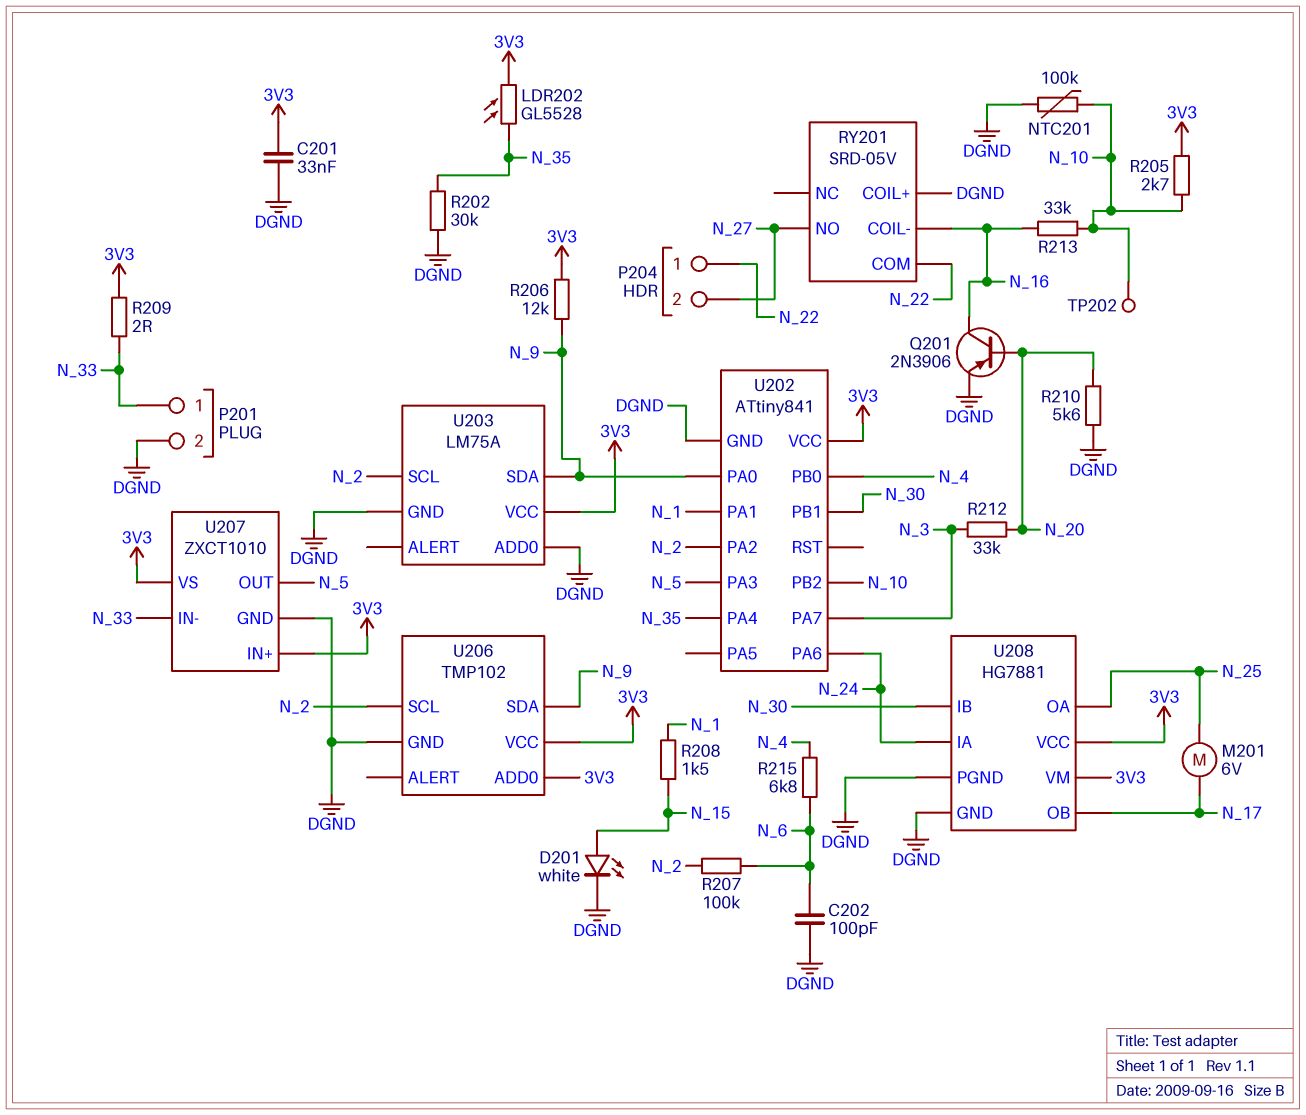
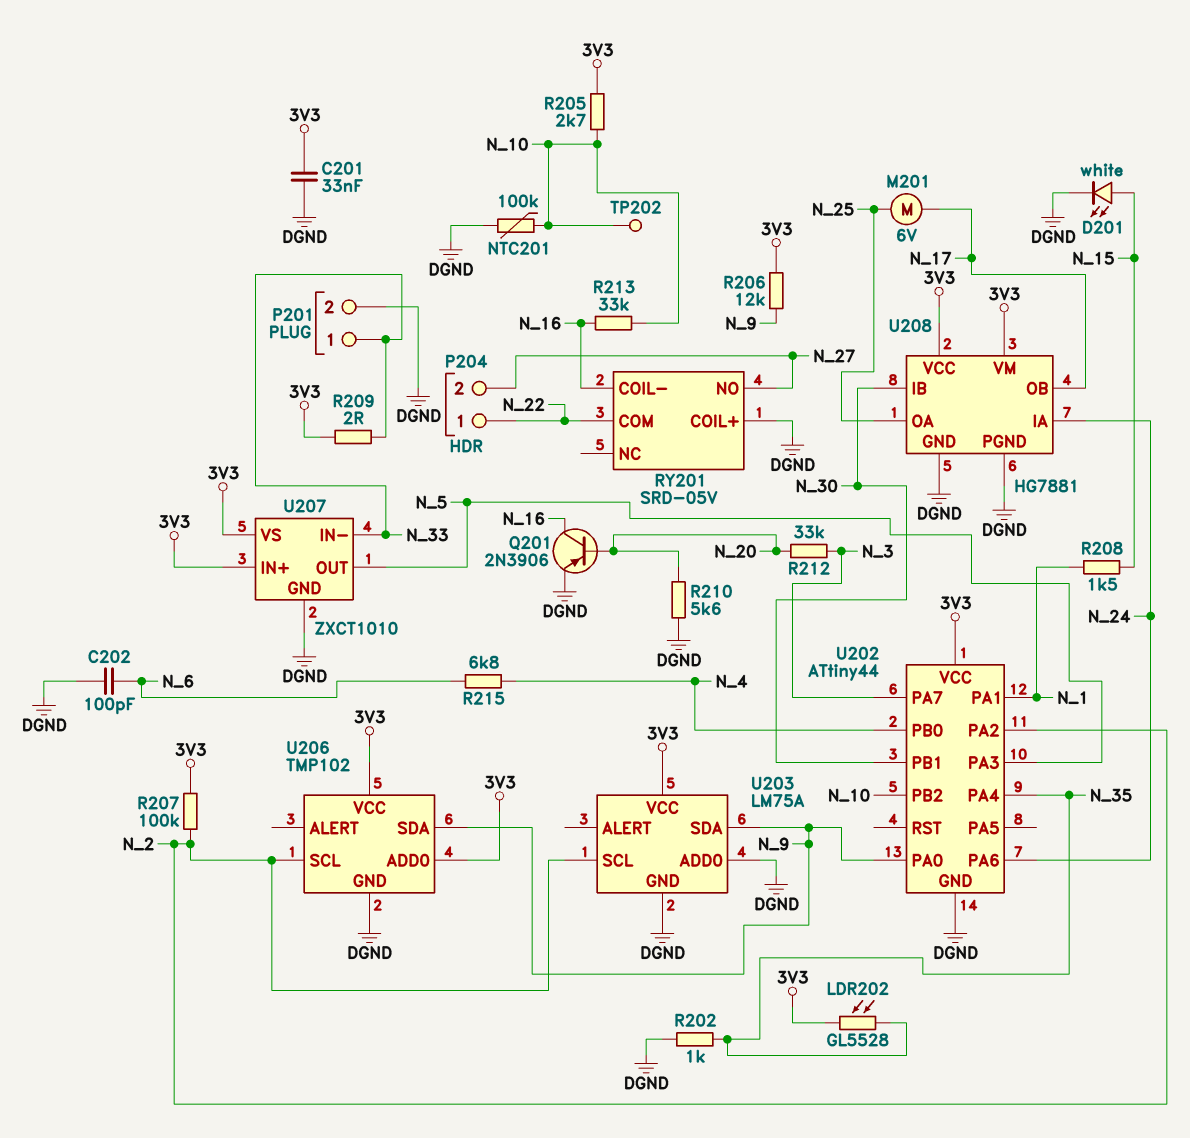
R202: 30k (DGND, N_35) -> 1k (DGND, N_35)
R207: 100k (N_2, N_6) -> 100k (3V3, N_2)
U202: ATtiny841 -> ATtiny44

